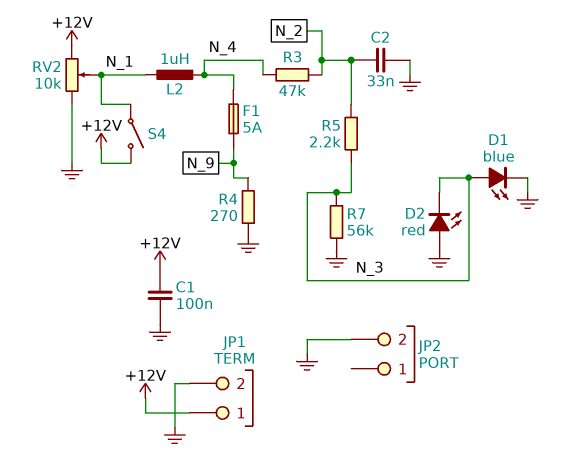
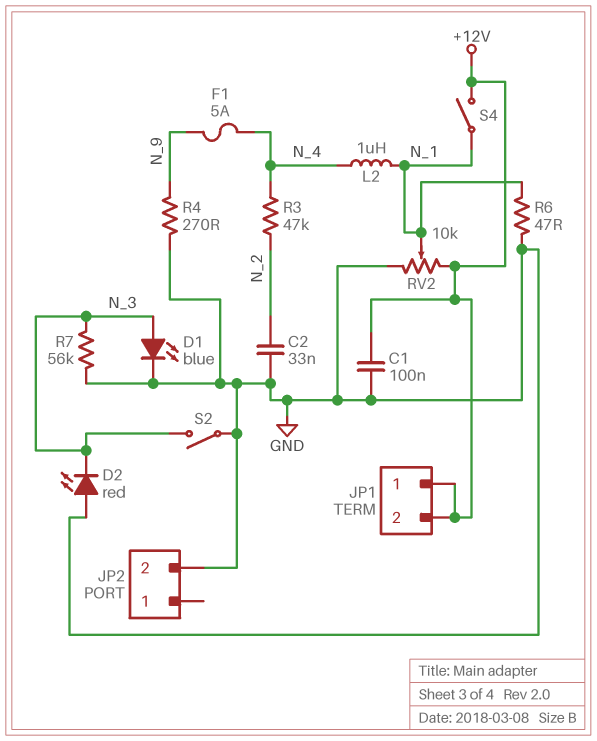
JP1 pin 2: GND -> +12V
R5: 2.2k (N_2, N_3) -> none
R6: none -> 47 (GND, N_1)
S2: none -> switch (GND, N_3)

